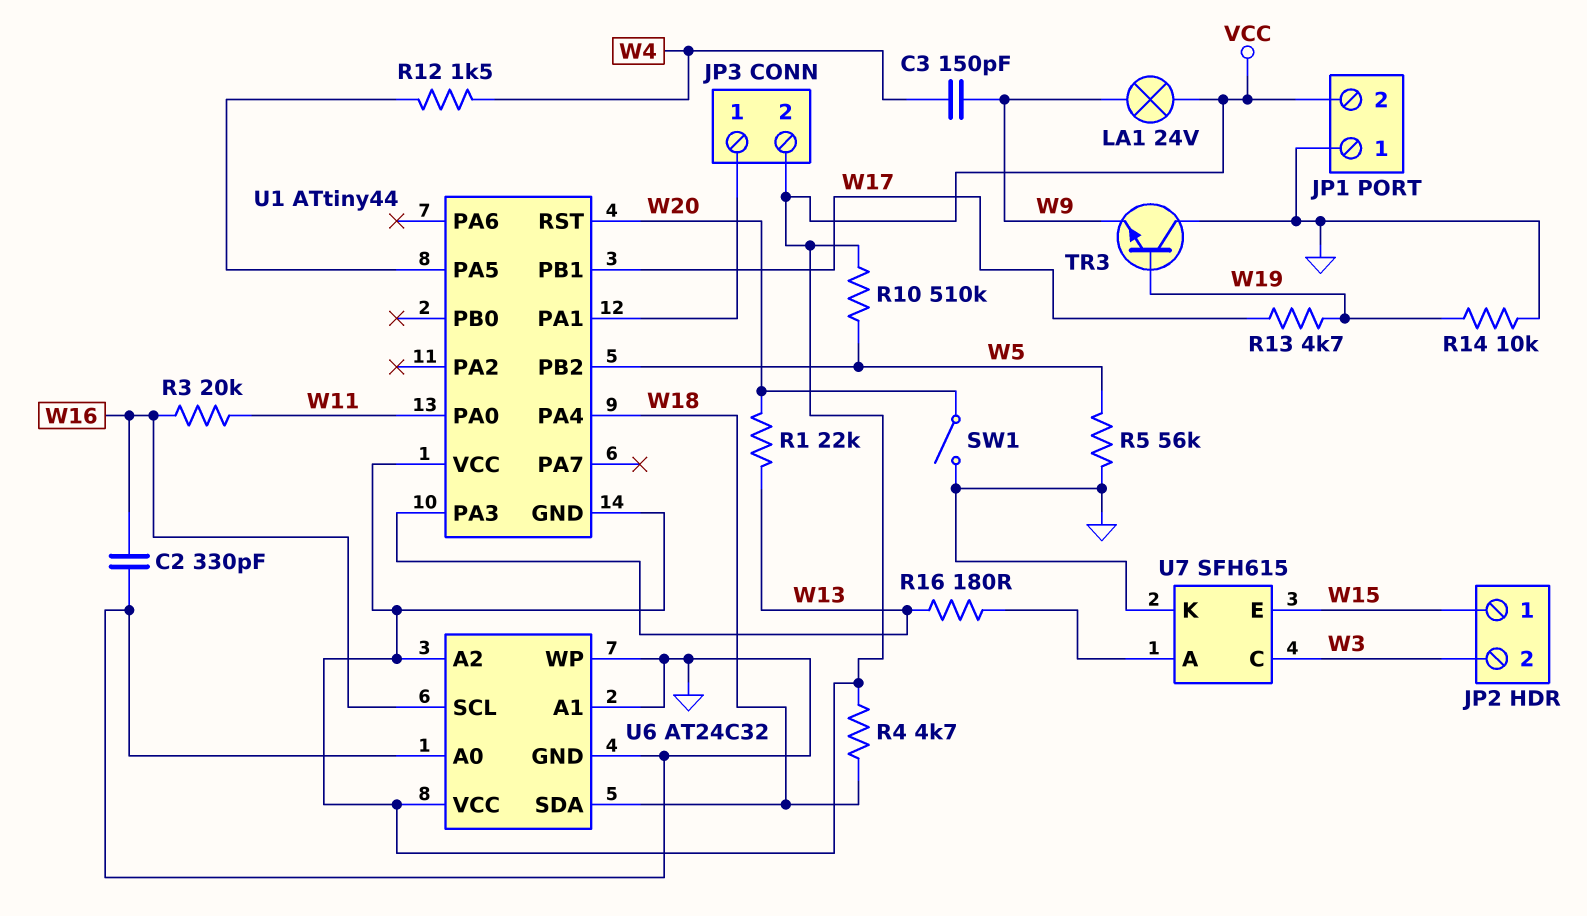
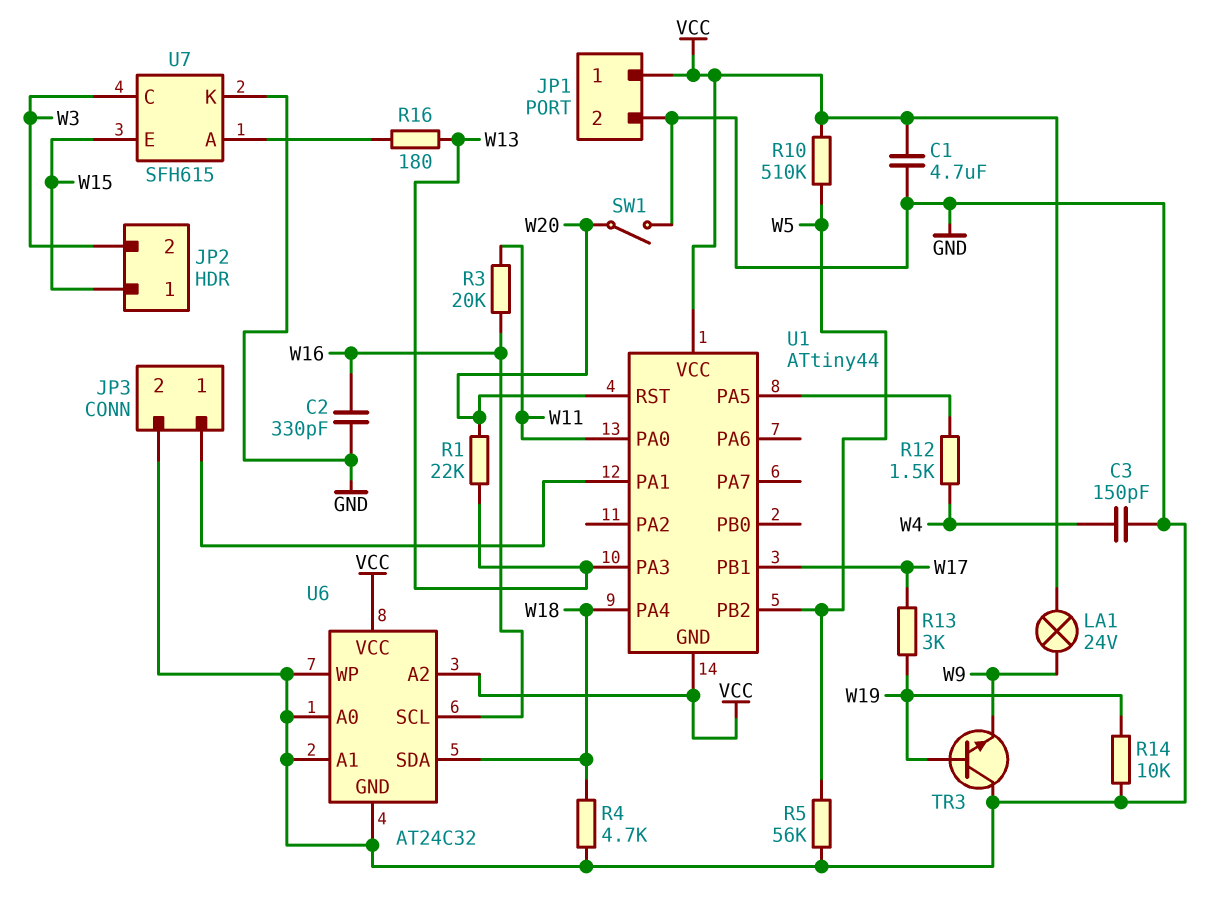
C1: none -> 4.7uF (GND, VCC)
C3: 150pF (W4, W9) -> 150pF (GND, W4)
JP1 pin 1: GND -> VCC
JP1 pin 2: VCC -> GND
JP3 pin 2: VCC -> GND
R4: 4.7k (VCC, W18) -> 4.7k (GND, W18)
R13: 4.7k (W17, W19) -> 3k (W17, W19)

